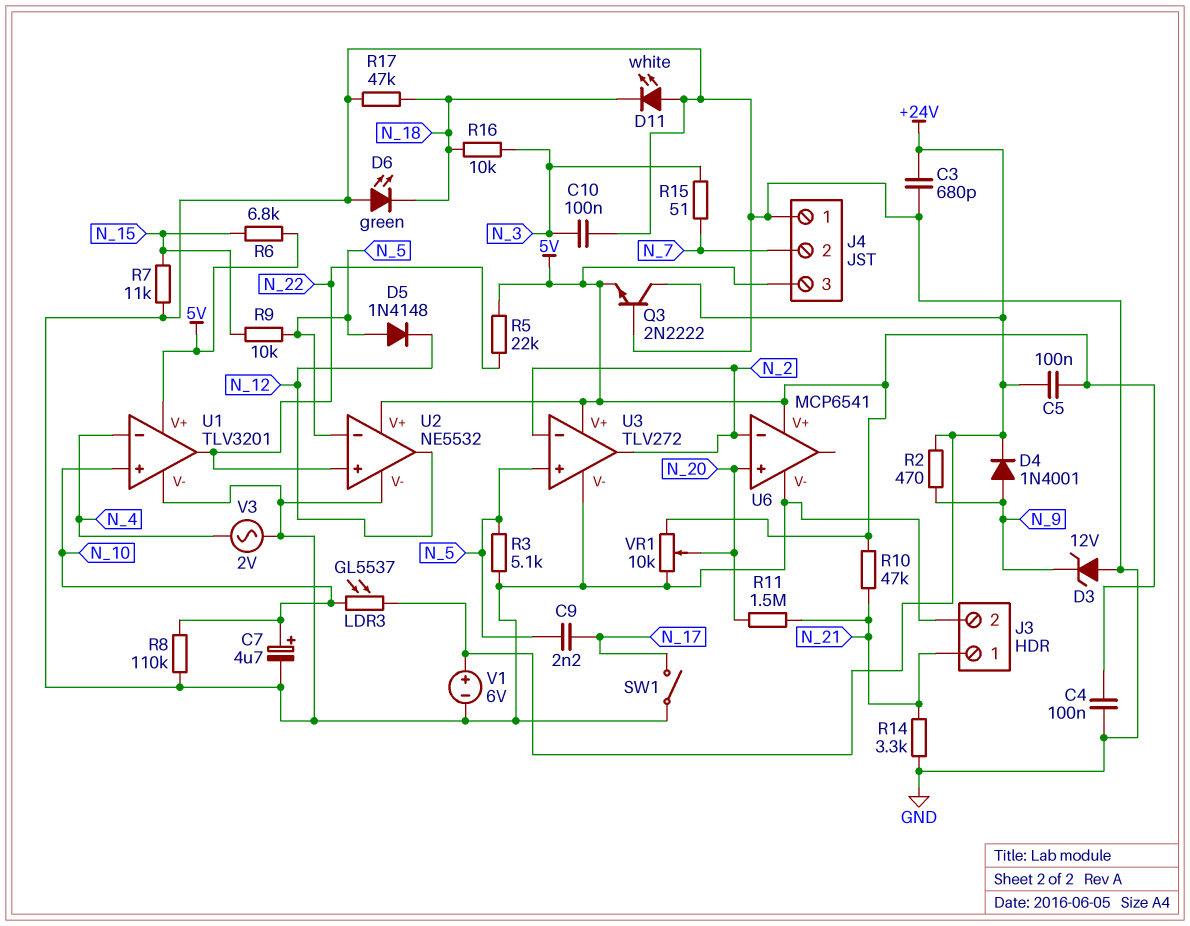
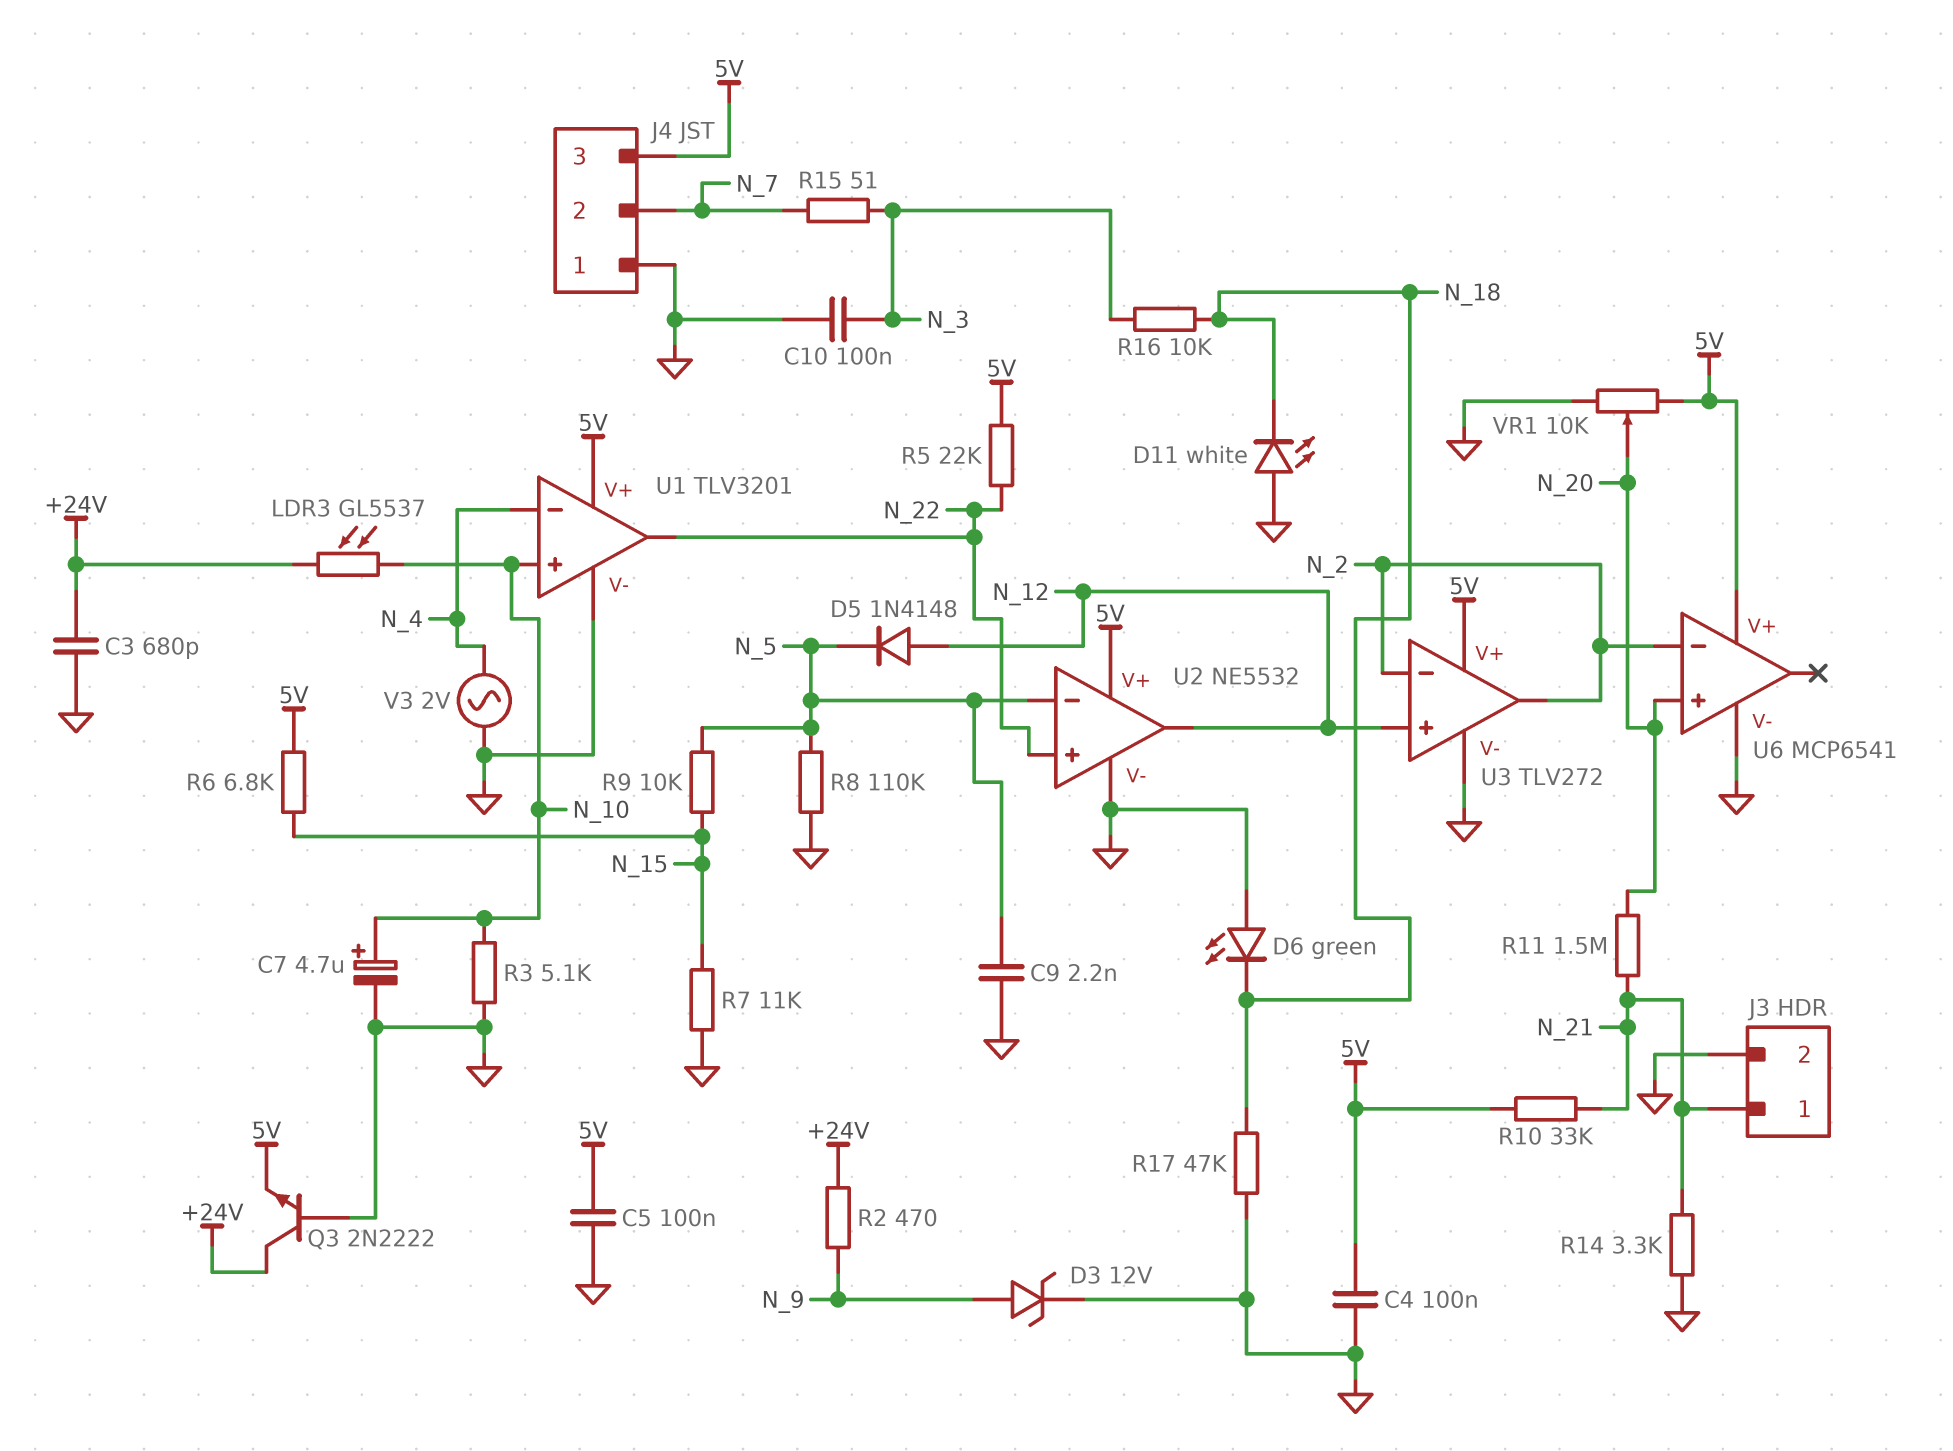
C5: 100nF (+24V, 5V) -> 100nF (5V, GND)
C9: 2.2nF (N_5, N_17) -> 2.2nF (GND, N_5)
D3: zener 12V (A GND, K N_9) -> zener 12V (A N_9, K GND)
D4: diode 1N4001 (A N_9, K +24V) -> none
D5: diode 1N4148 (A N_5, K N_12) -> diode 1N4148 (A N_12, K N_5)
R3: 5.1k (GND, N_5) -> 5.1k (GND, N_10)
R8: 110k (GND, N_10) -> 110k (GND, N_5)
R10: 47k (5V, N_21) -> 33k (5V, N_21)
SW1: switch (GND, N_17) -> none
U3 pin in+: N_5 -> N_12
V1: 6V (plus +24V, minus GND) -> none

